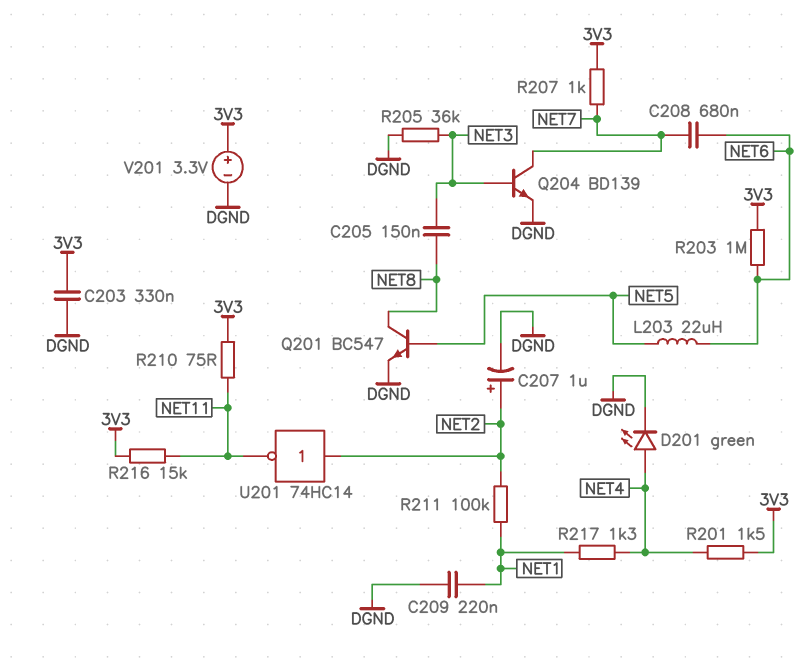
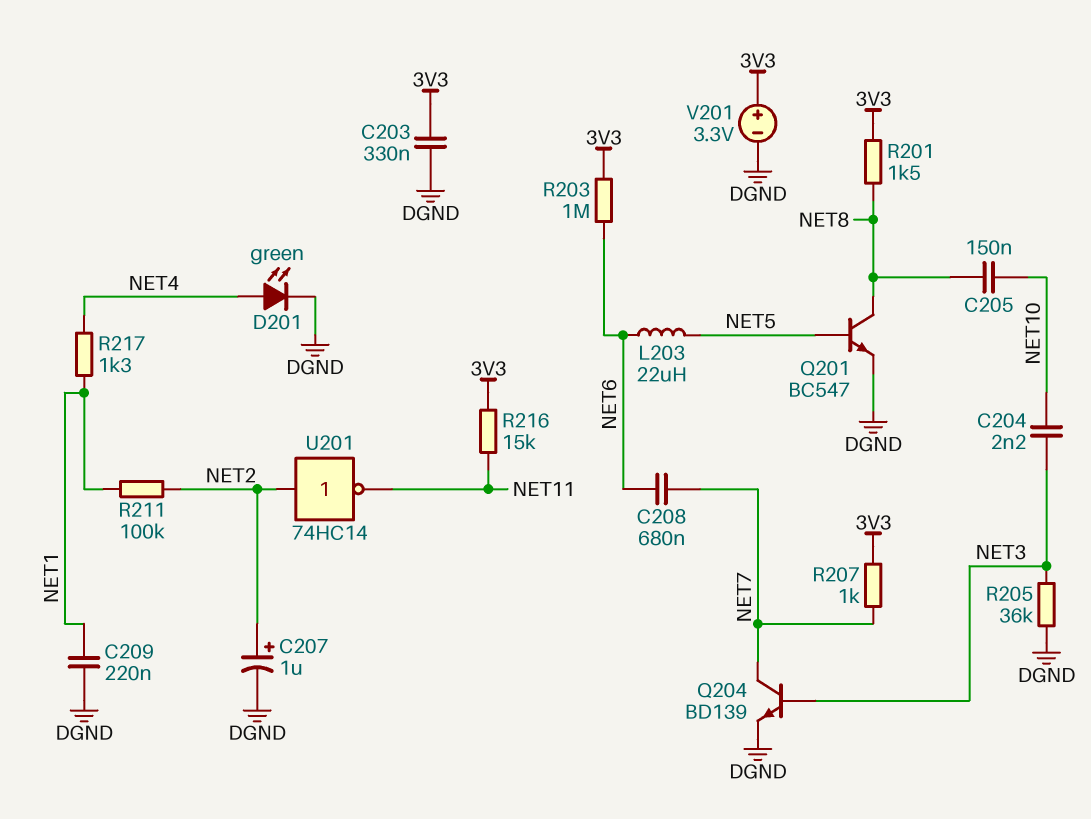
C204: none -> 2.2nF (NET3, NET10)
C205: 150nF (NET3, NET8) -> 150nF (NET8, NET10)
R201: 1.5k (3V3, NET4) -> 1.5k (3V3, NET8)
R210: 75 (3V3, NET11) -> none

